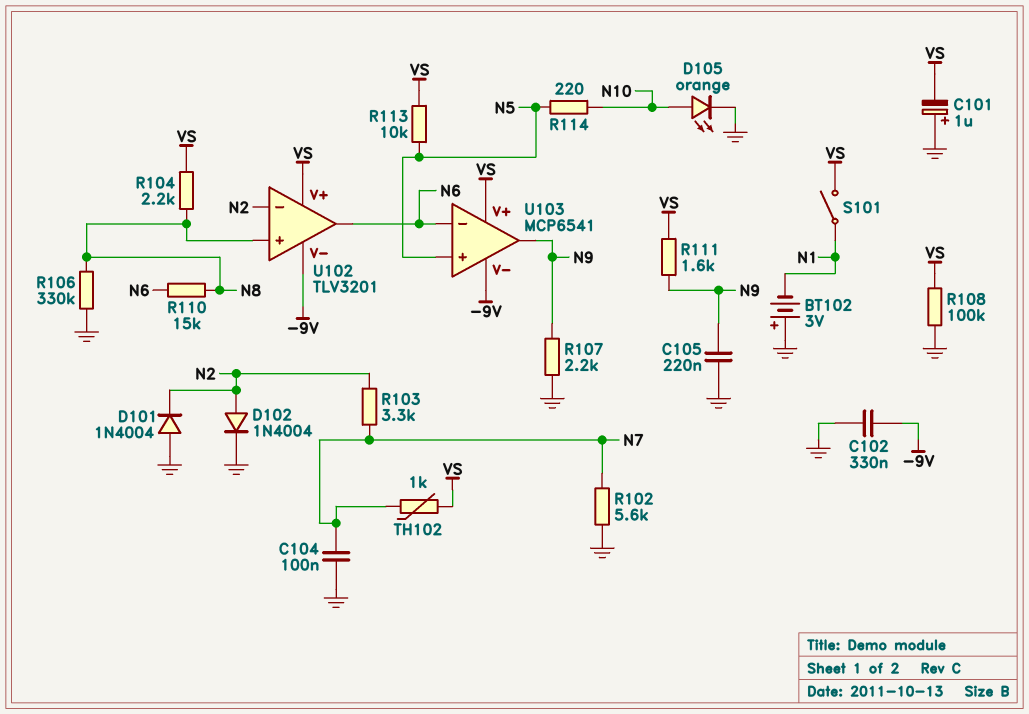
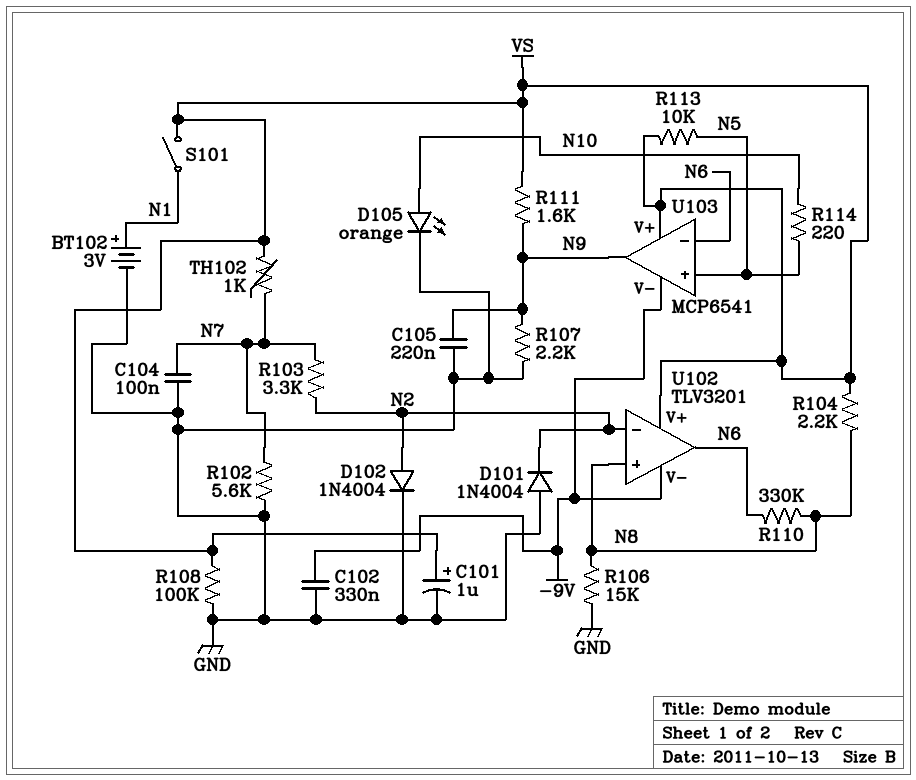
BT102: 3V (plus GND, minus N1) -> 3V (plus N1, minus GND)
C101: 1uF (plus GND, minus VS) -> 1uF (plus VS, minus GND)
R106: 330k (GND, N8) -> 15k (GND, N8)
R110: 15k (N6, N8) -> 330k (N6, N8)

